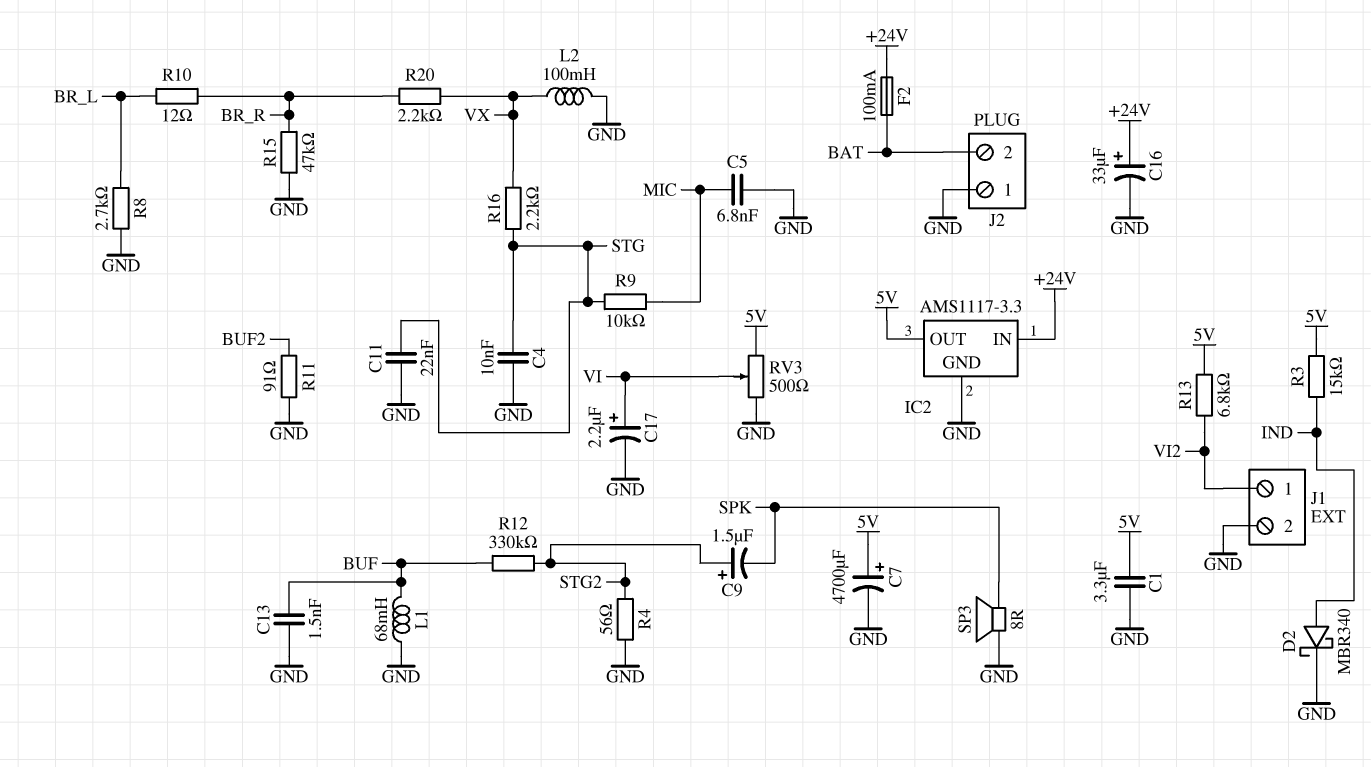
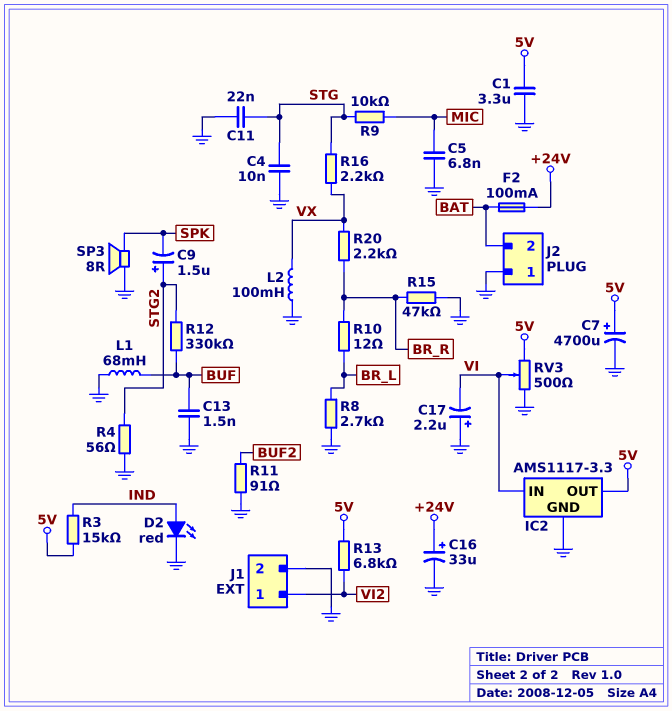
C17: 2.2uF (plus VI, minus GND) -> 2.2uF (plus GND, minus VI)
D2: schottky MBR340 (A IND, K GND) -> LED red (A IND, K GND)
IC2 pin IN: +24V -> VI

